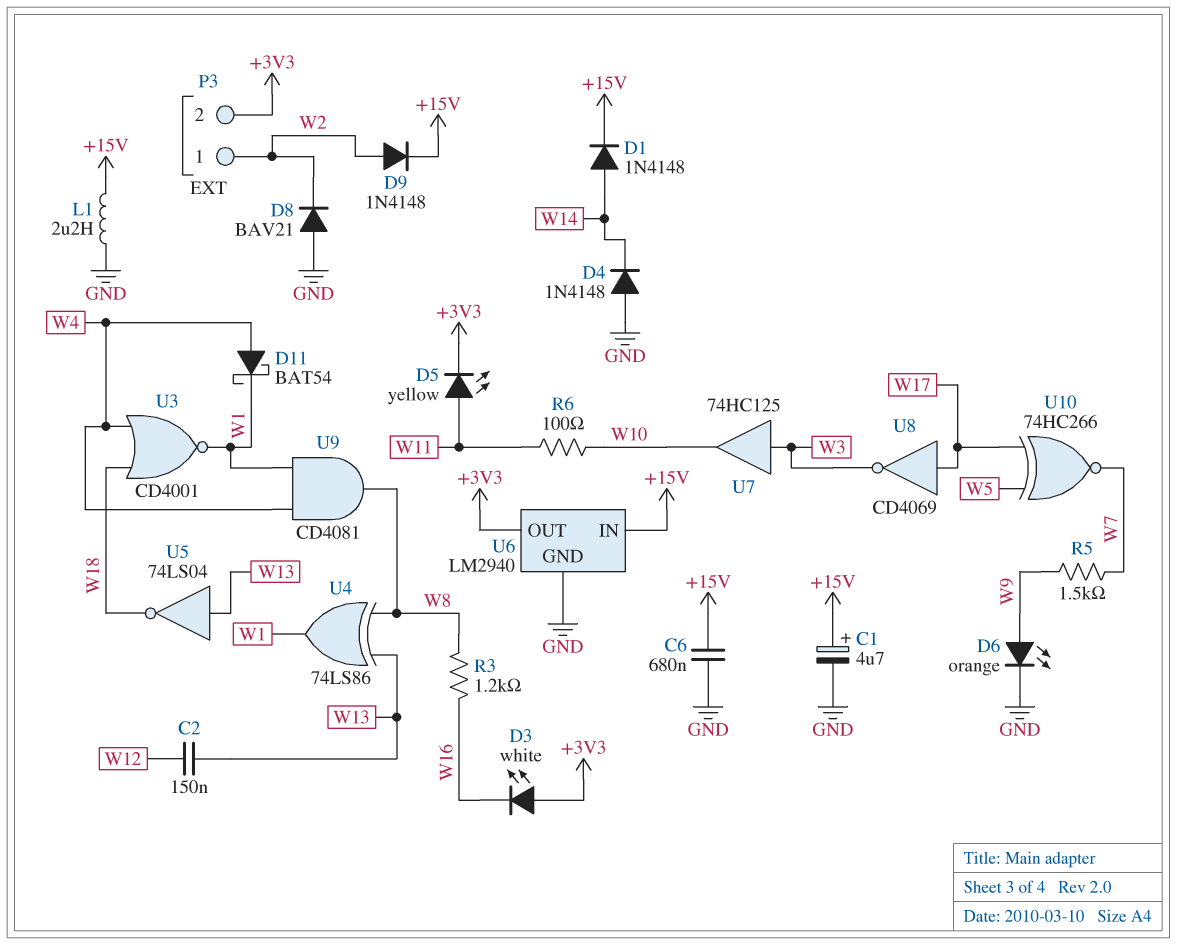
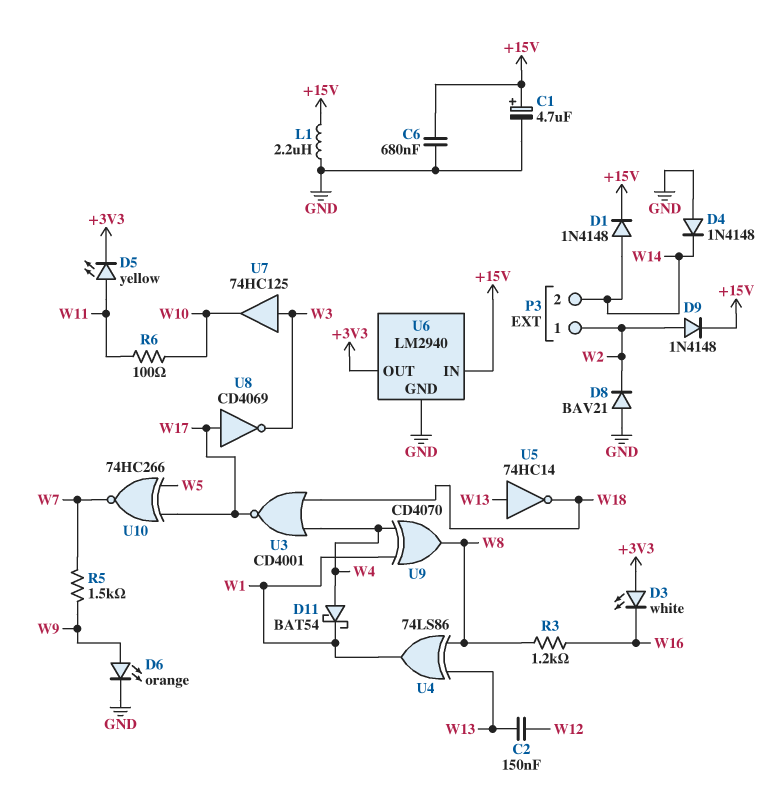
P3 pin 2: +3V3 -> W14
U3: NOR CD4001 (in W4, in W18, out W1) -> NOR CD4001 (in W4, in W18, out W17)
U5: NOT 74LS04 (in W13, out W18) -> NOT 74HC14 (in W13, out W18)
U9: AND CD4081 (in W1, in W4, out W8) -> XOR CD4070 (in W1, in W4, out W8)

